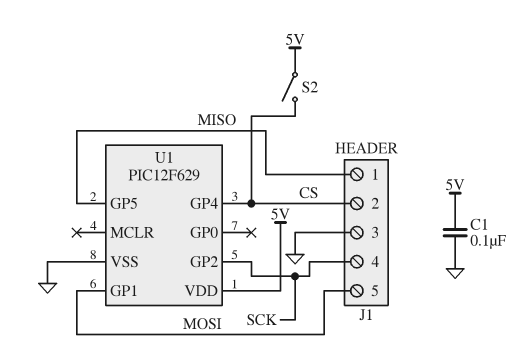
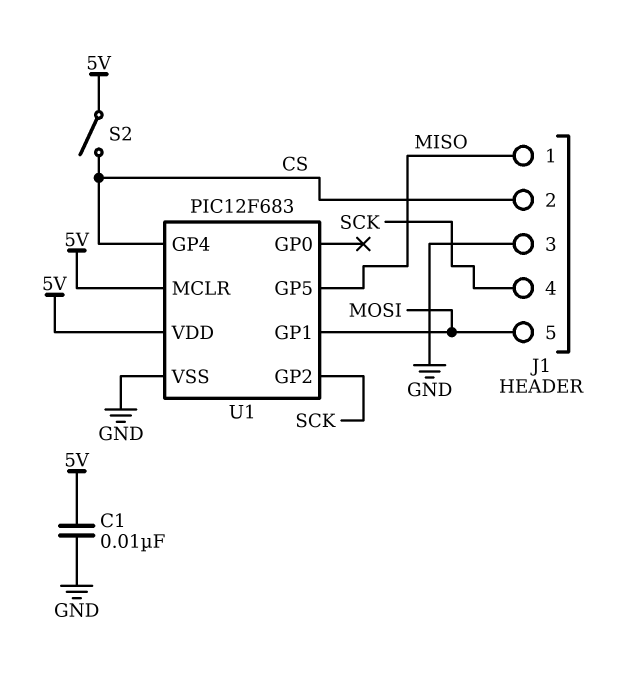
C1: 100nF (5V, GND) -> 10nF (5V, GND)
U1: PIC12F629 -> PIC12F683
U1 pin MCLR: none -> 5V

